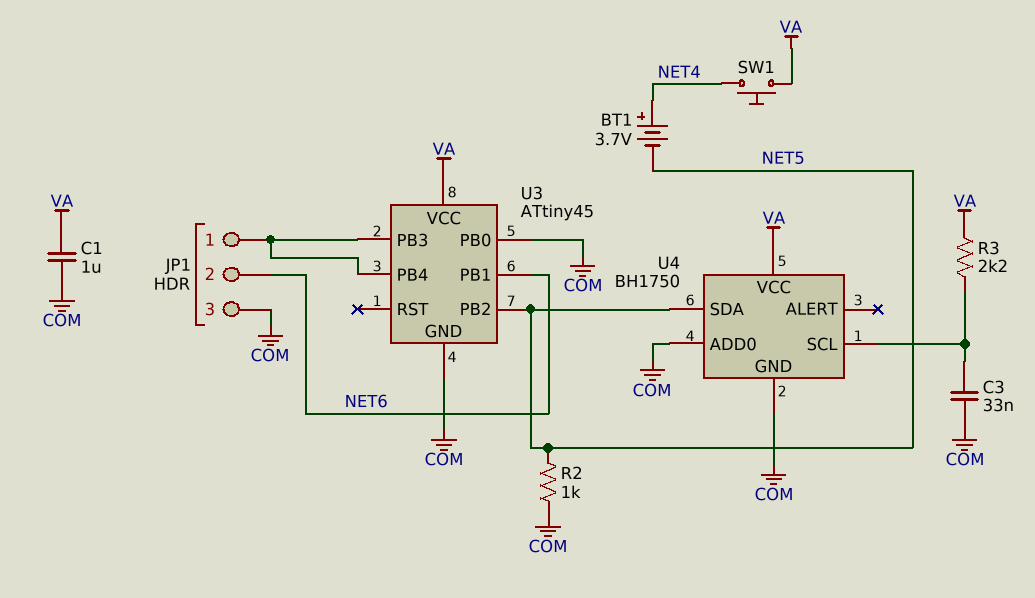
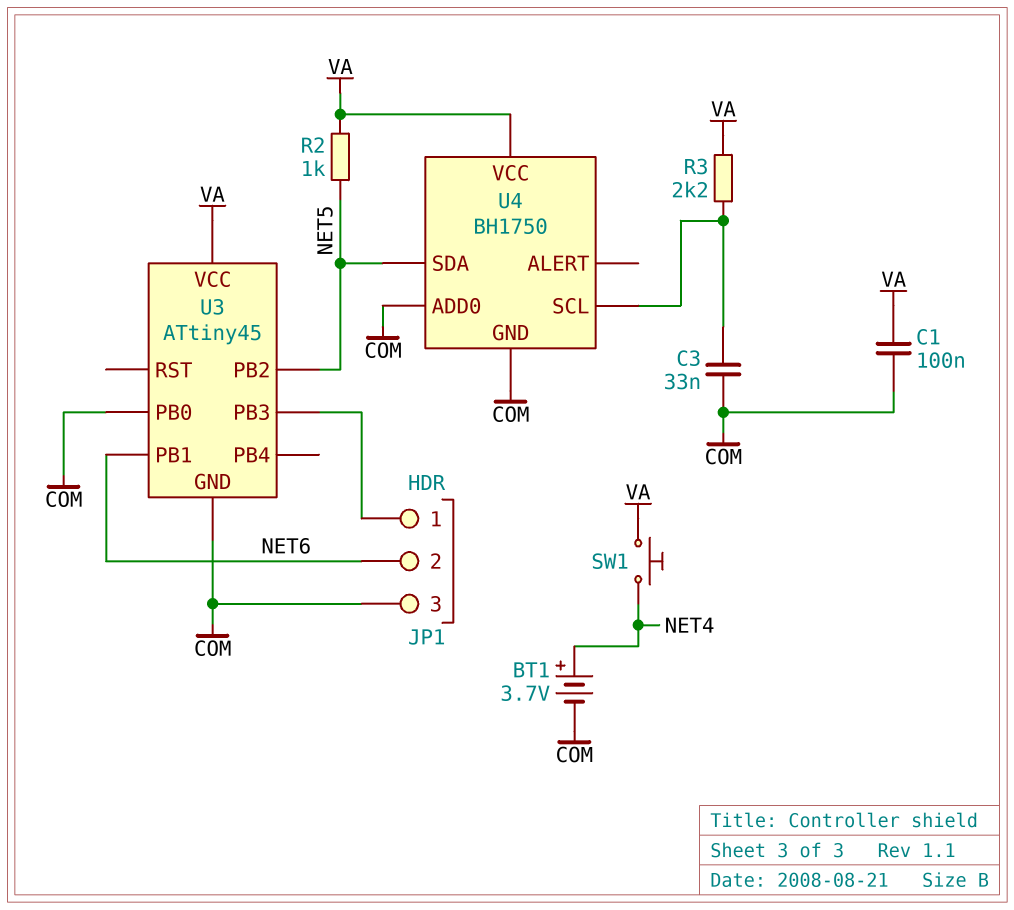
BT1: 3.7V (plus NET4, minus NET5) -> 3.7V (plus NET4, minus COM)
C1: 1uF (COM, VA) -> 100nF (COM, VA)
R2: 1k (COM, NET5) -> 1k (NET5, VA)
U3 pin PB4: JP1/1 -> none

